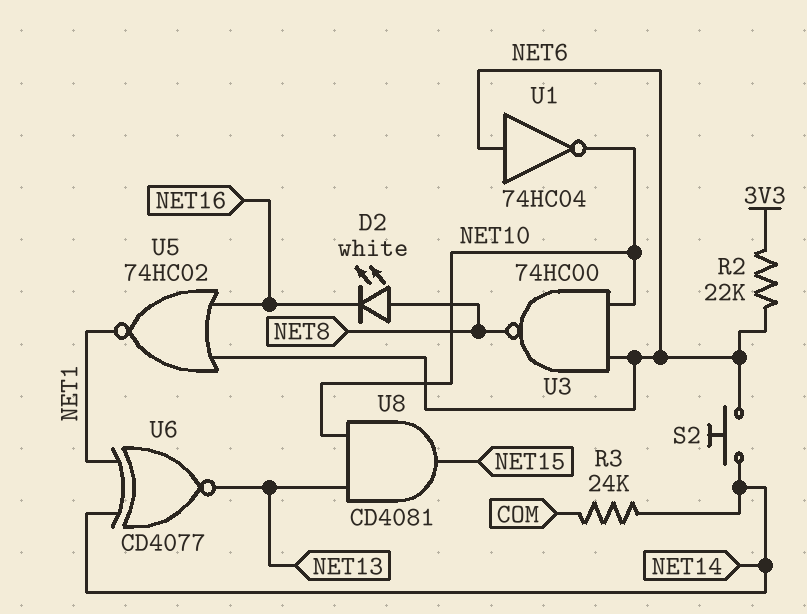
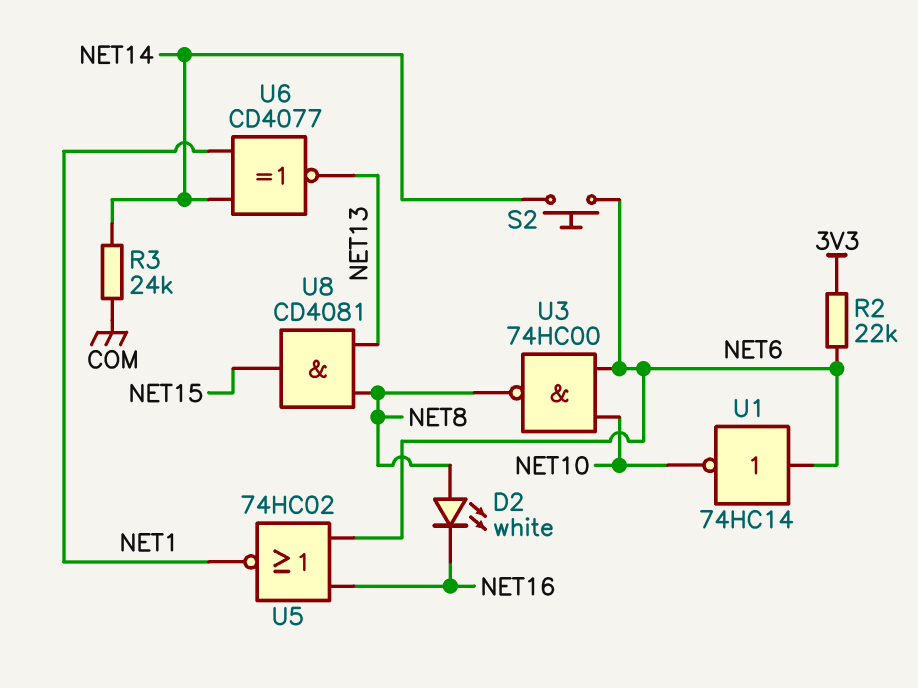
U1: NOT 74HC04 (in NET6, out NET10) -> NOT 74HC14 (in NET6, out NET10)
U8: AND CD4081 (in NET10, in NET13, out NET15) -> AND CD4081 (in NET8, in NET13, out NET15)

